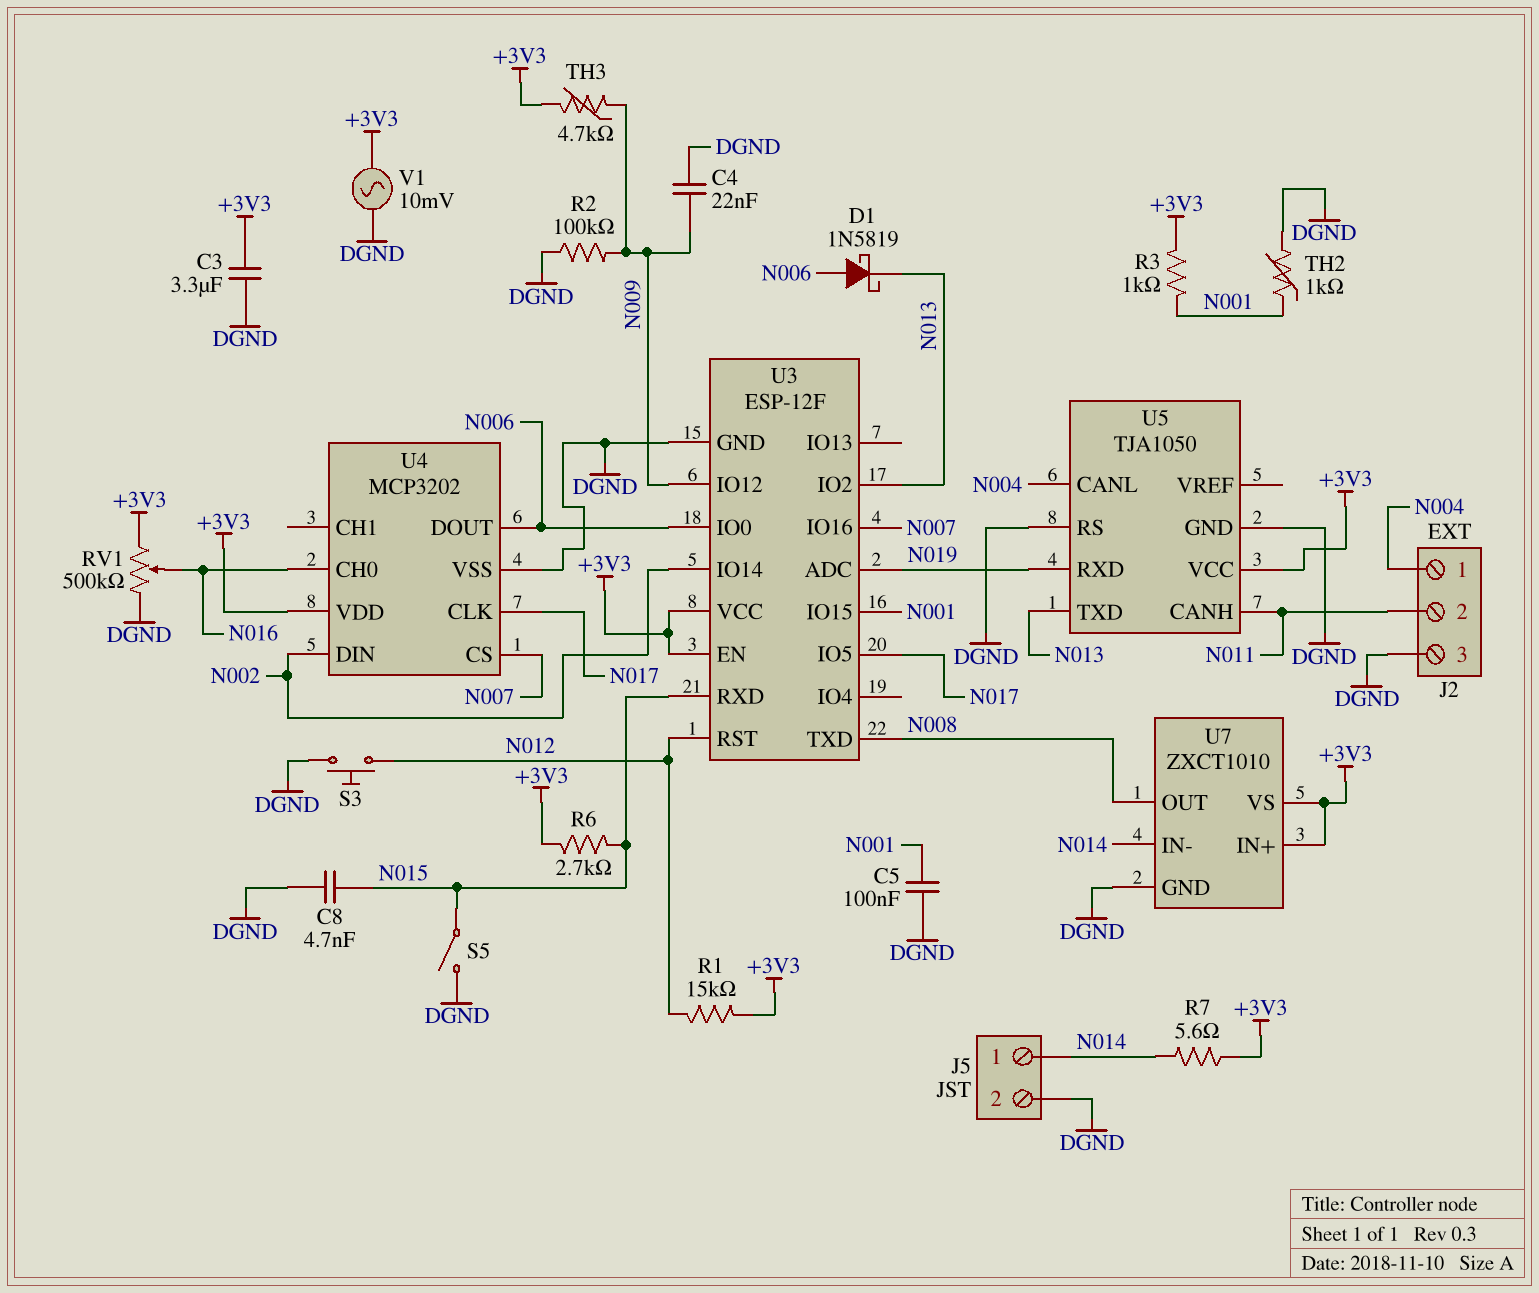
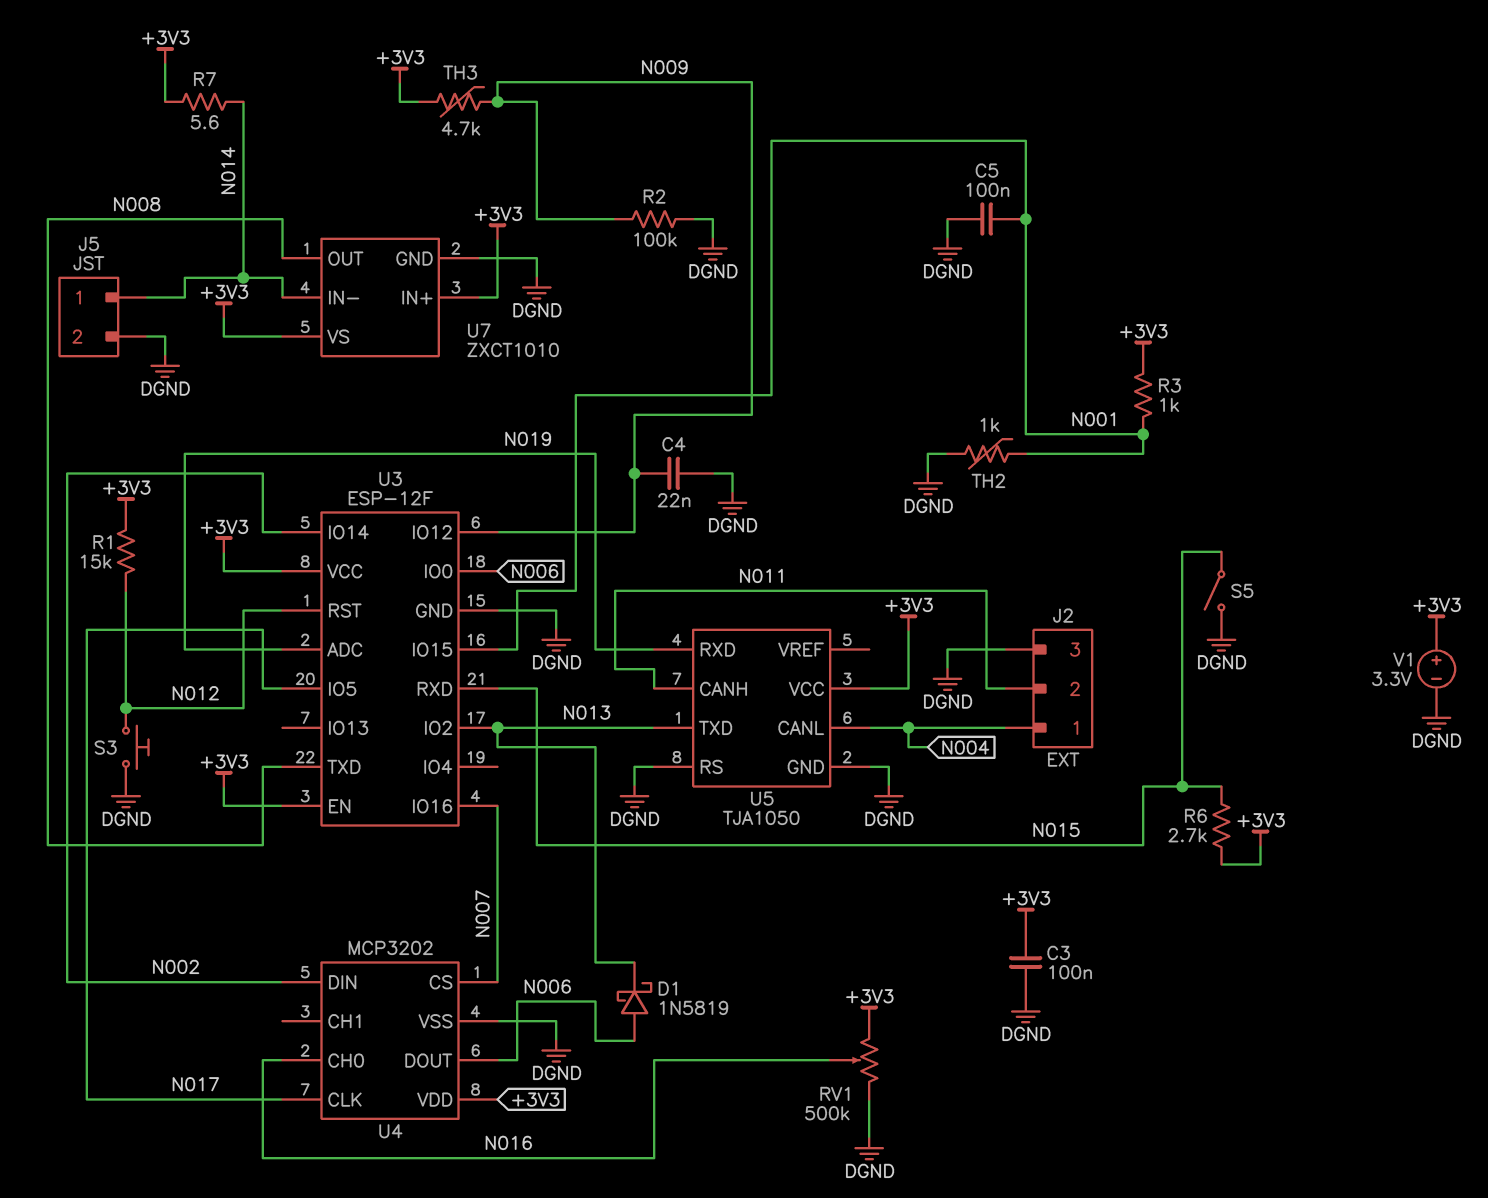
C3: 3.3uF (+3V3, DGND) -> 100nF (+3V3, DGND)
C8: 4.7nF (DGND, N015) -> none
V1: AC 10mV (+3V3, DGND) -> 3.3V (plus +3V3, minus DGND)

